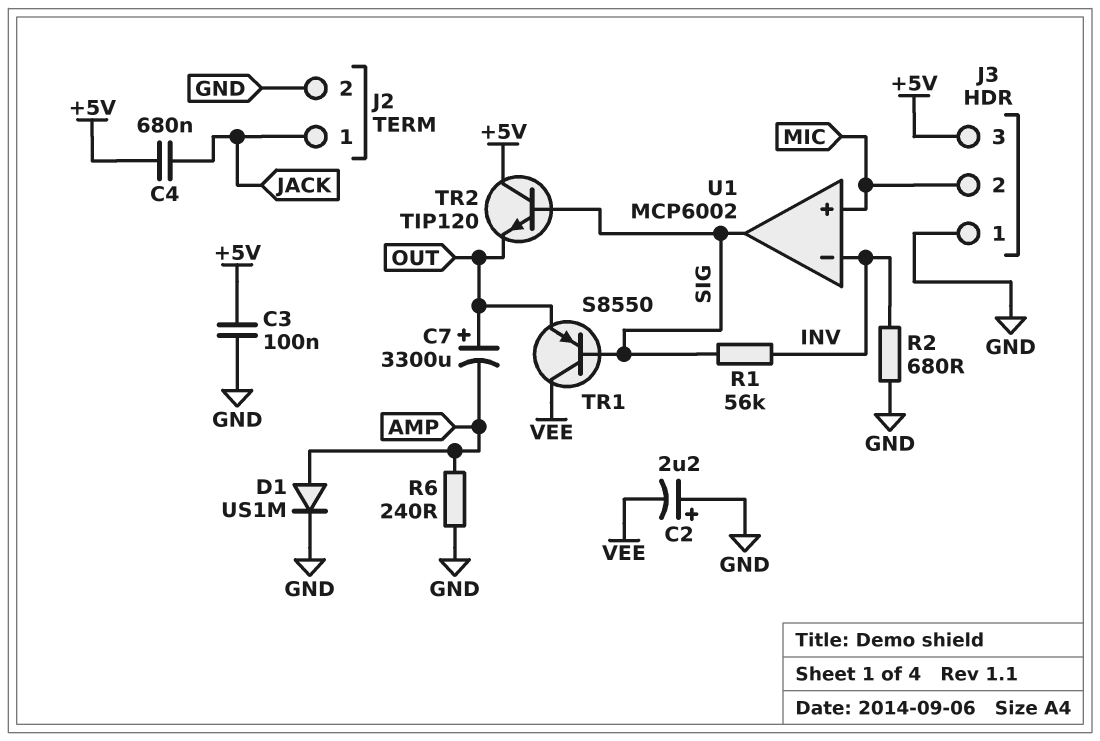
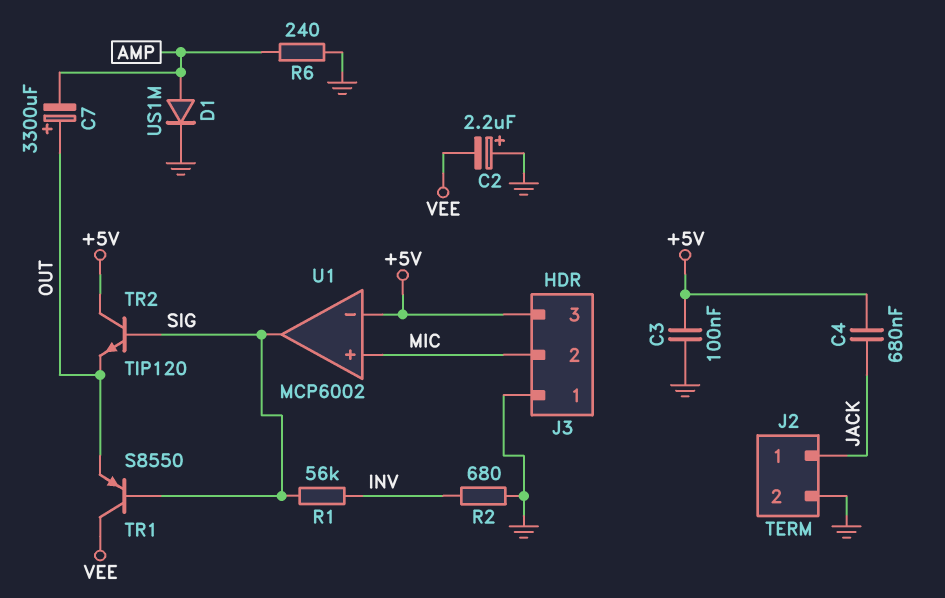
U1 pin in-: INV -> +5V

